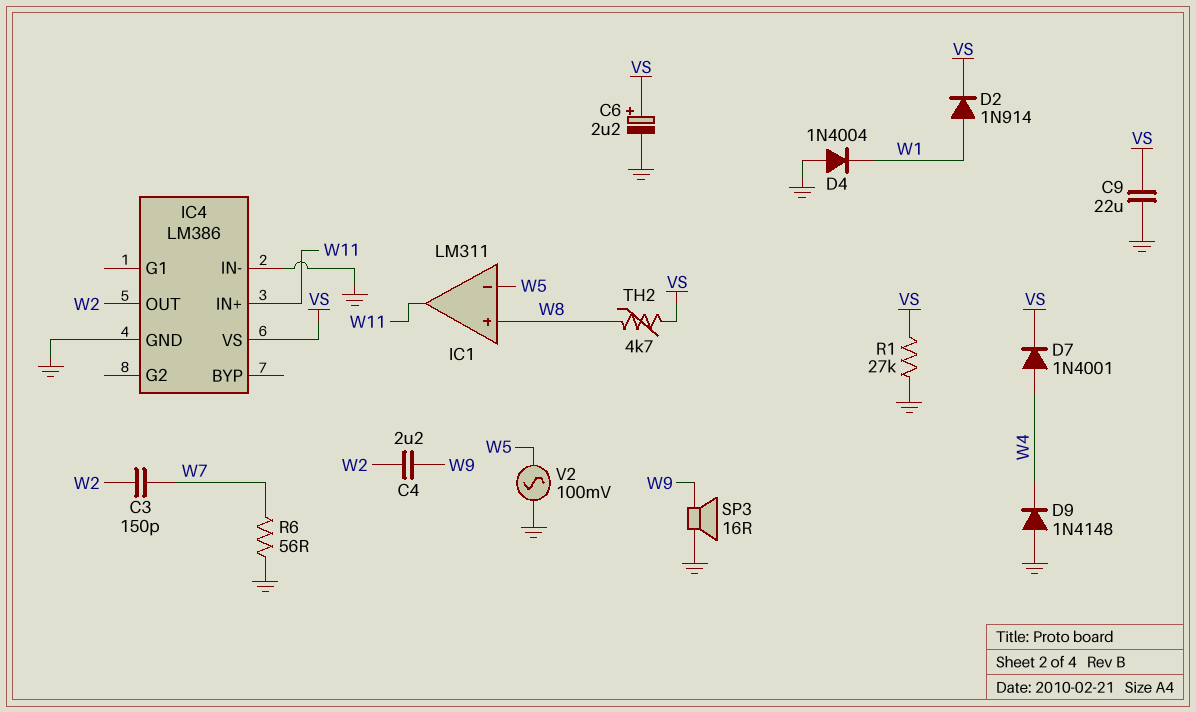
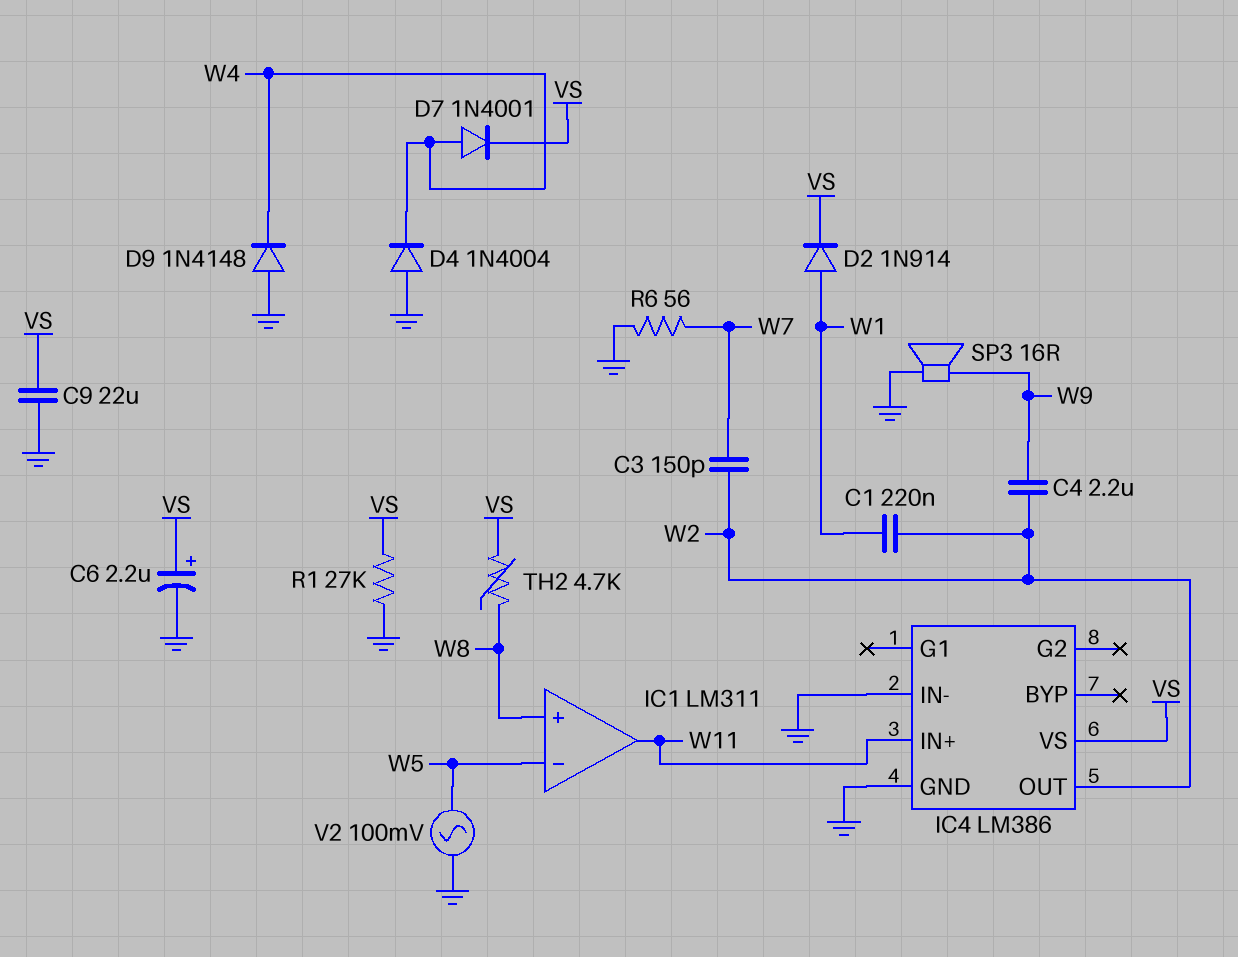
C1: none -> 220nF (W1, W2)
D4: diode 1N4004 (A GND, K W1) -> diode 1N4004 (A GND, K W4)

